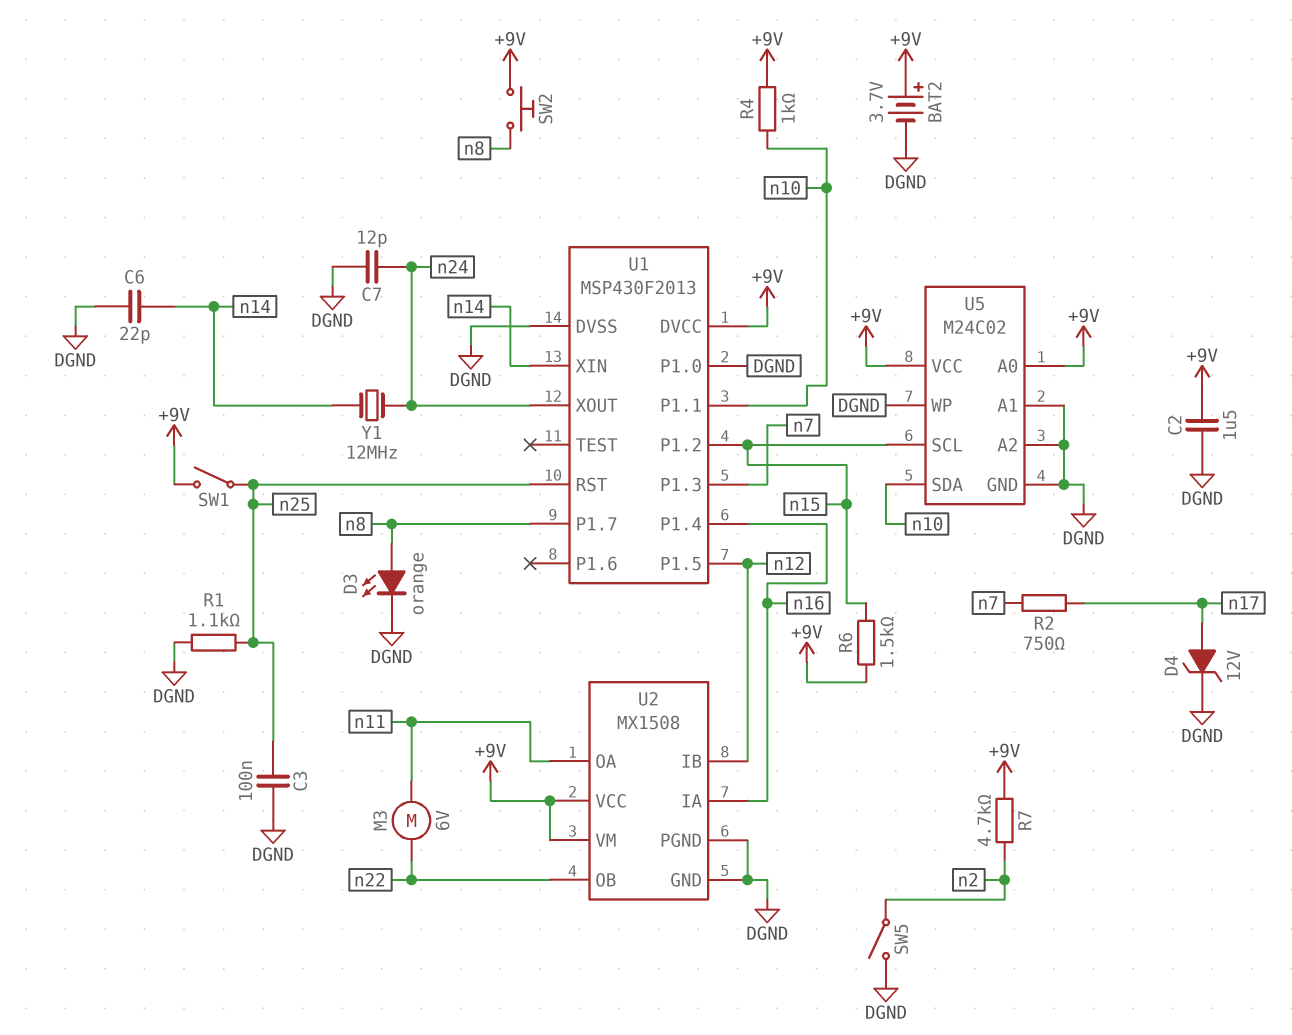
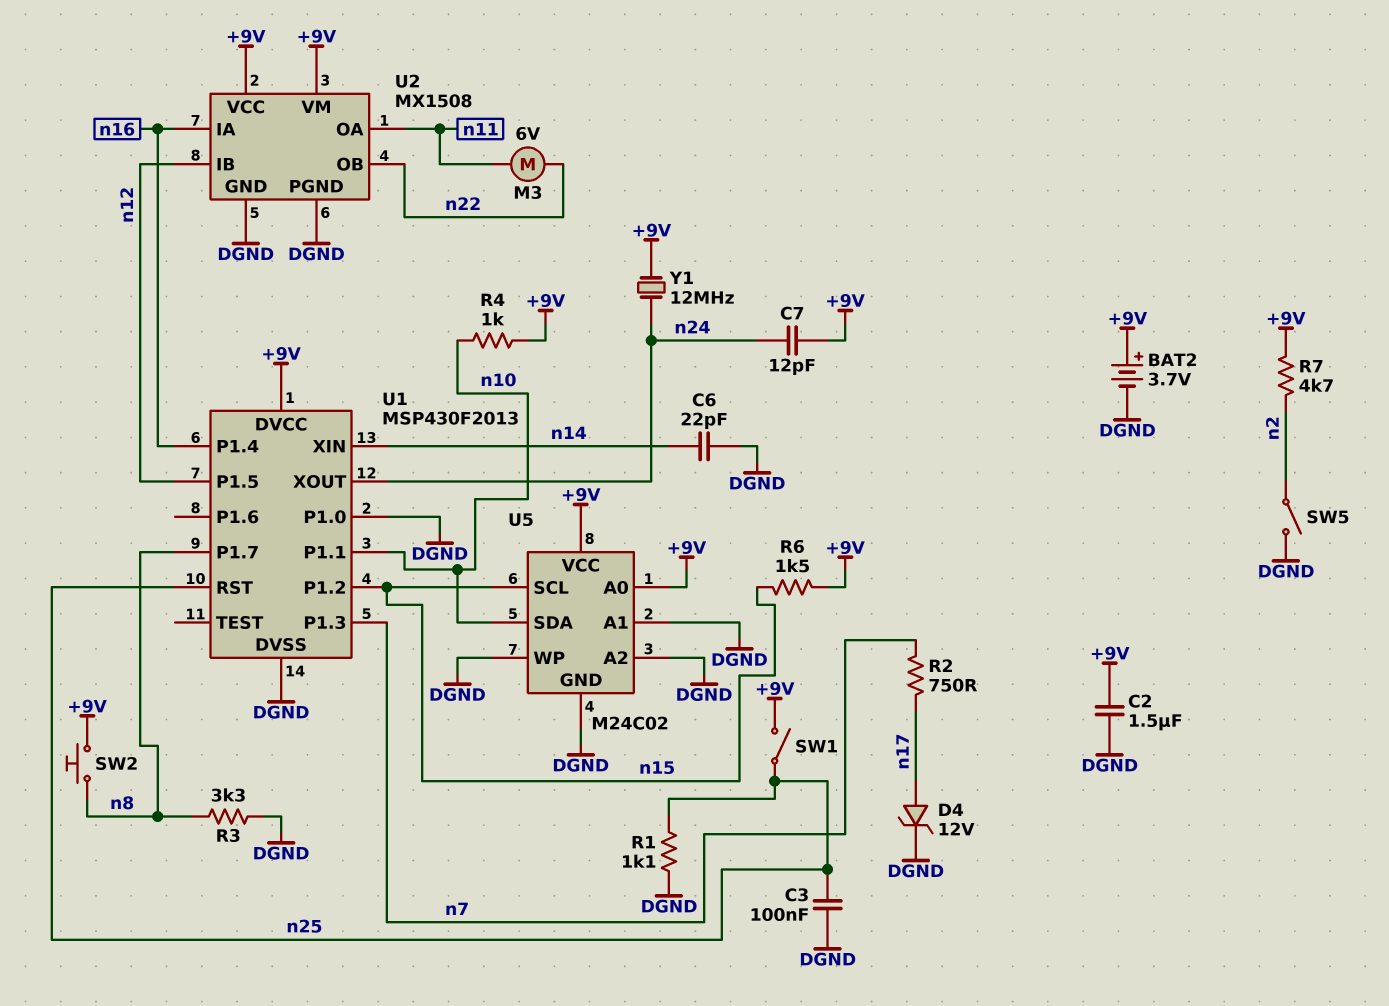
C7: 12pF (DGND, n24) -> 12pF (+9V, n24)
D3: LED orange (A n8, K DGND) -> none
R3: none -> 3.3k (DGND, n8)
Y1: 12MHz (n14, n24) -> 12MHz (+9V, n24)

